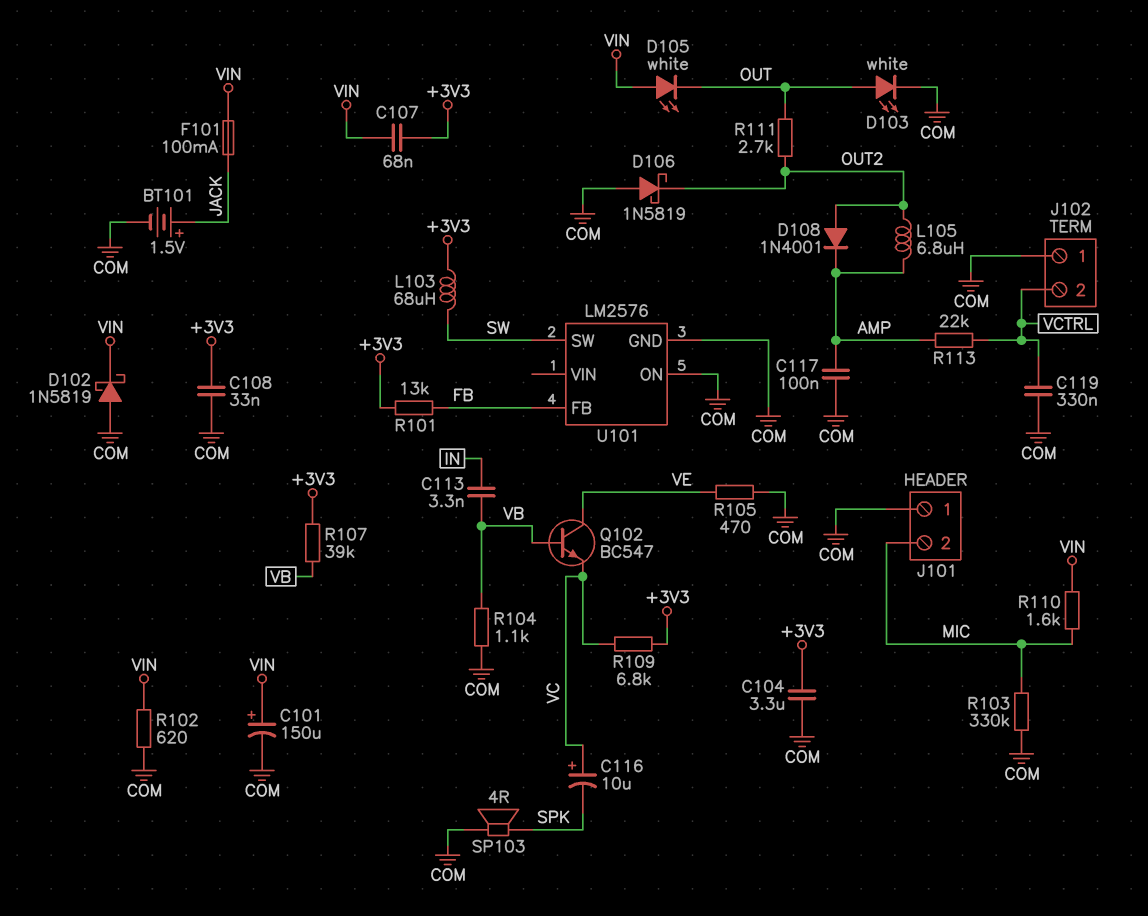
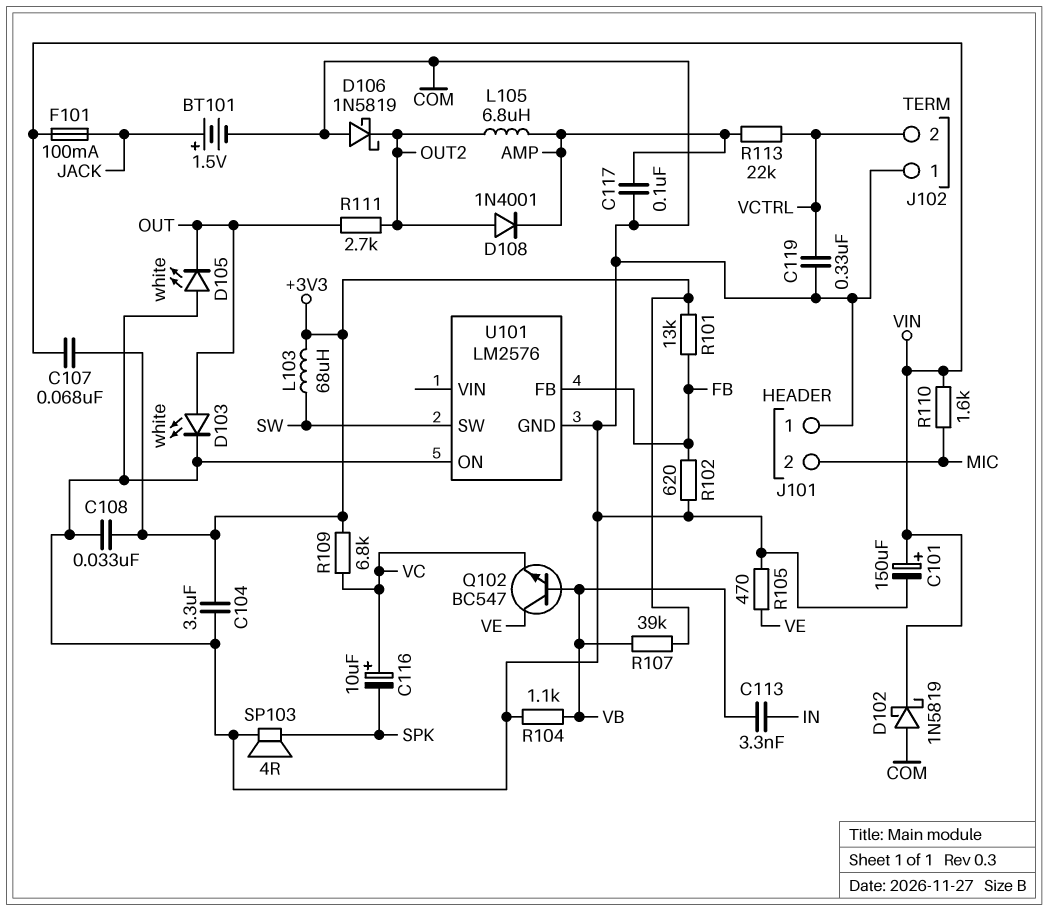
D105: LED white (A VIN, K OUT) -> LED white (A COM, K OUT)
R102: 620 (COM, VIN) -> 620 (COM, FB)
R103: 330k (COM, MIC) -> none

